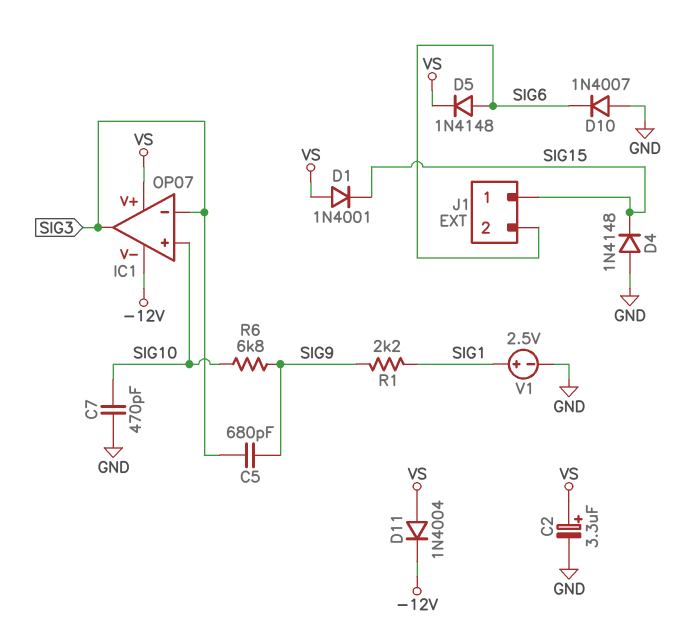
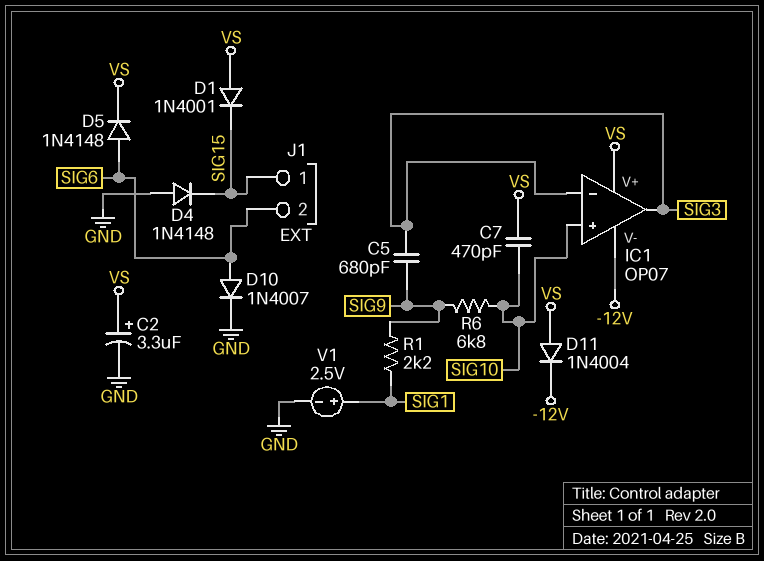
C7: 470pF (GND, SIG10) -> 470pF (SIG10, VS)
D10: diode 1N4007 (A GND, K SIG6) -> diode 1N4007 (A SIG6, K GND)

